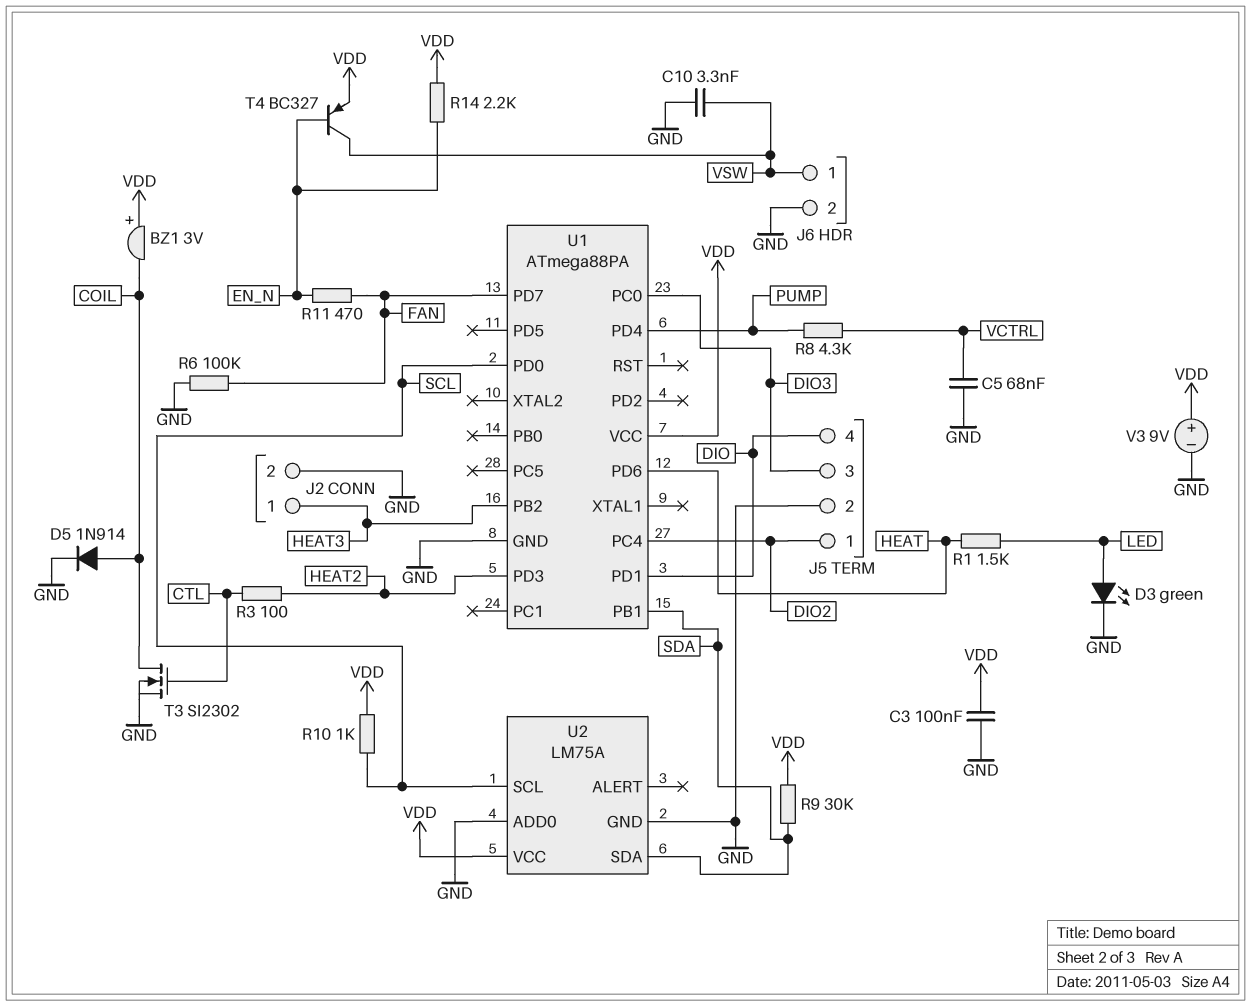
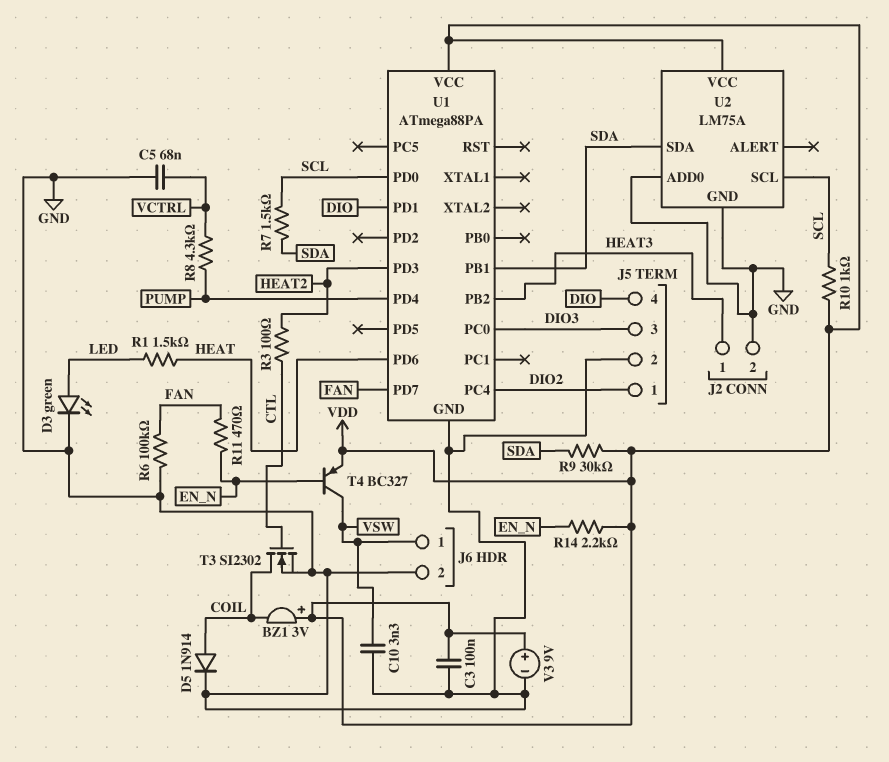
R7: none -> 1.5k (SCL, SDA)

